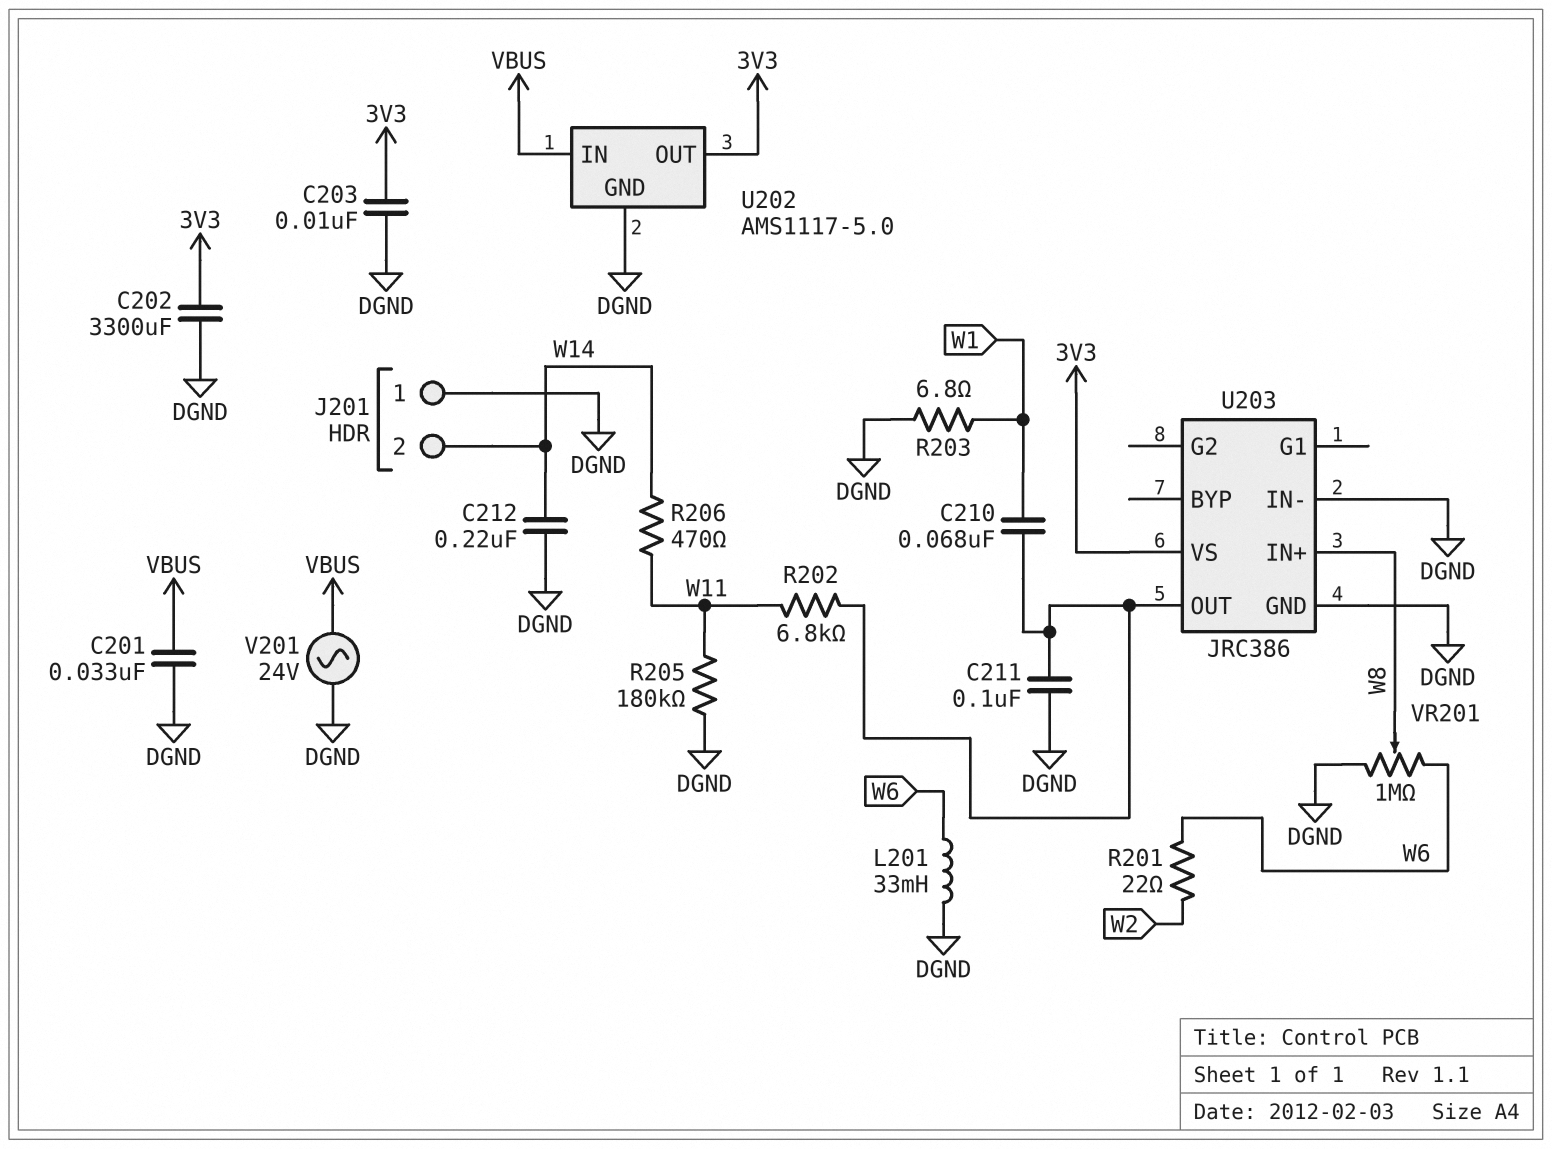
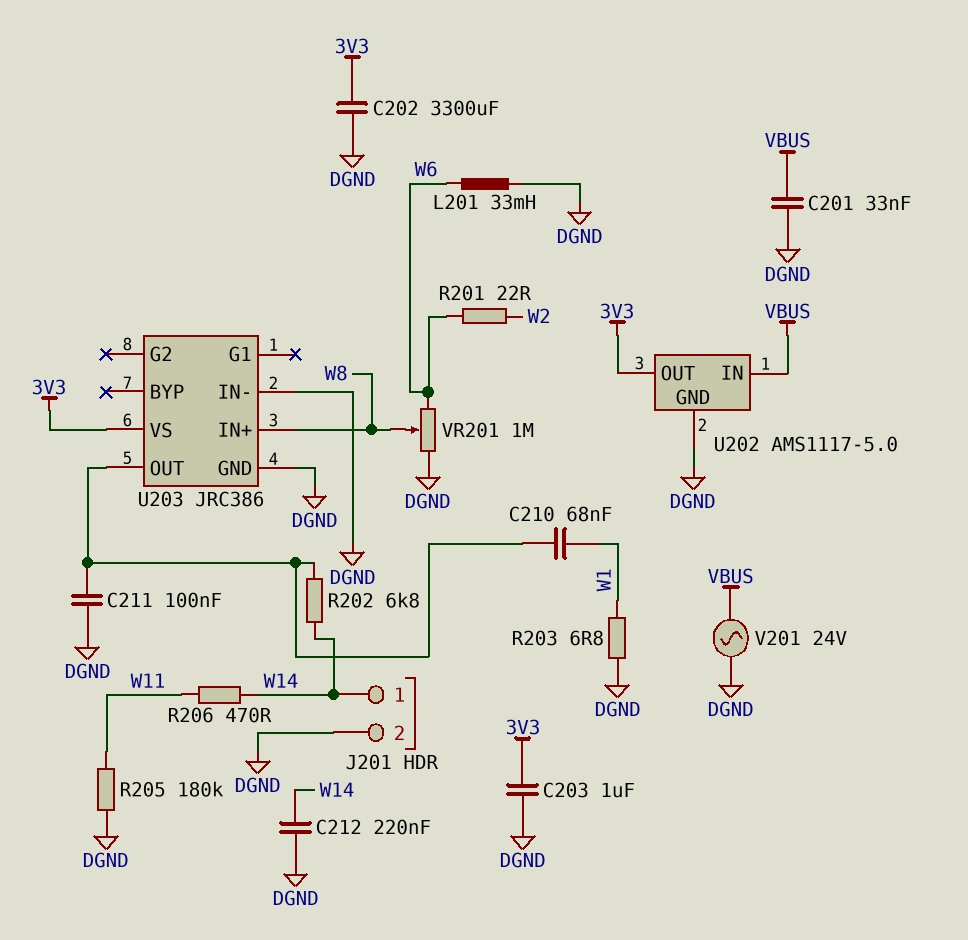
C203: 10nF (3V3, DGND) -> 1uF (3V3, DGND)
J201 pin 1: DGND -> W14
J201 pin 2: W14 -> DGND
R202: 6.8k (U203/OUT, W11) -> 6.8k (U203/OUT, W14)

